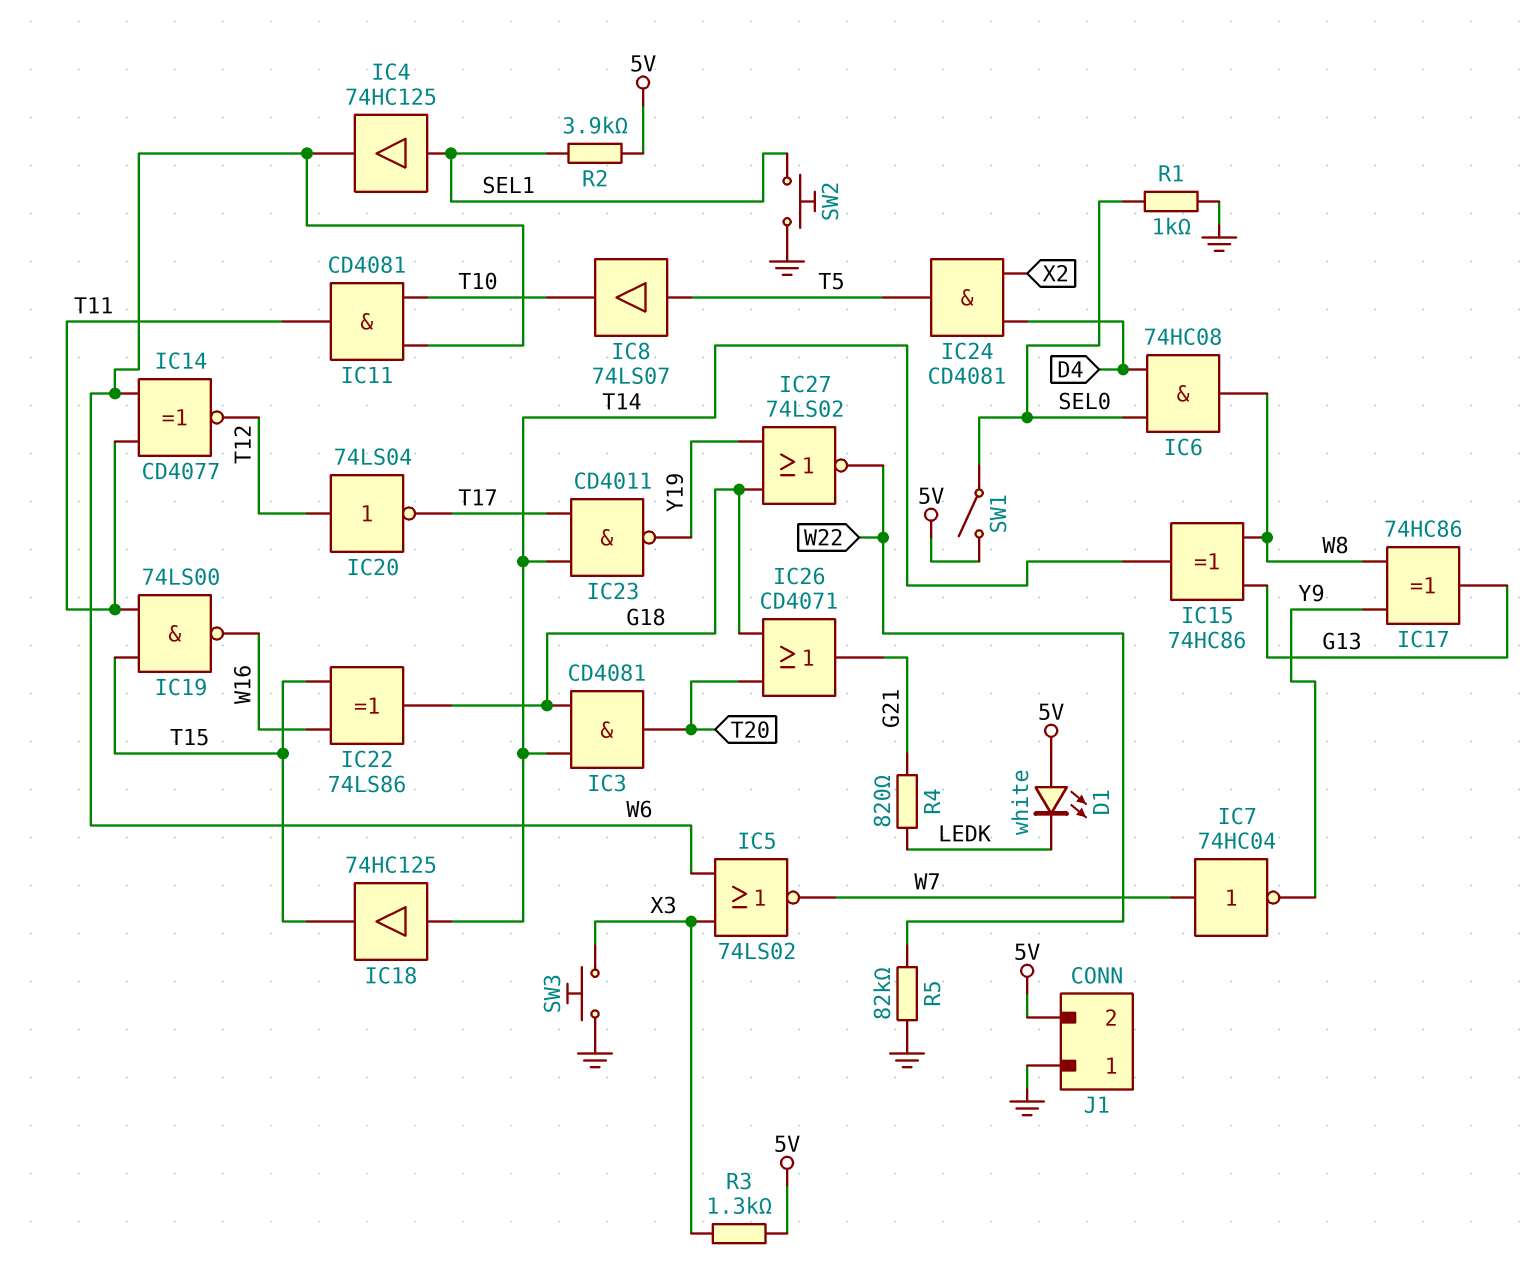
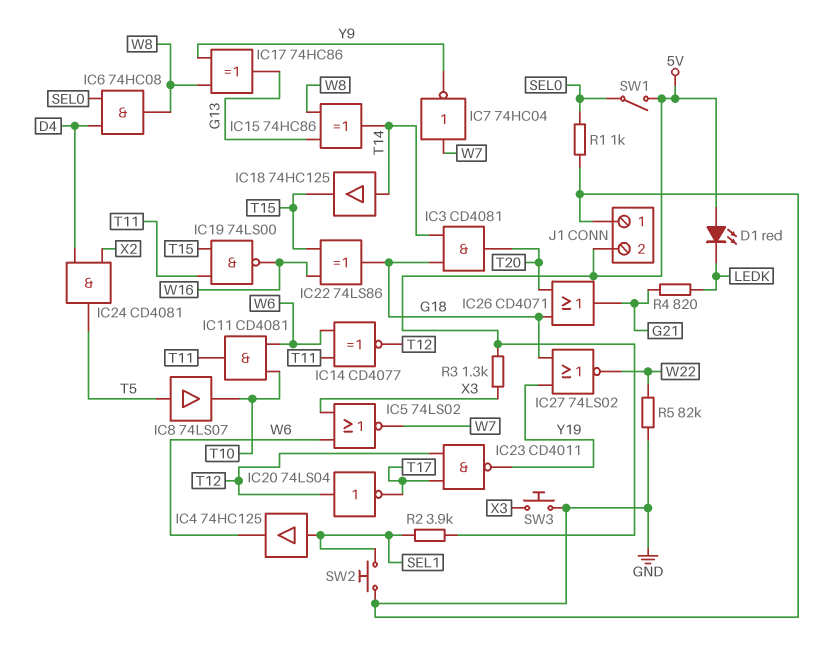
D1: LED white (A 5V, K LEDK) -> LED red (A 5V, K LEDK)
IC23: NAND CD4011 (in T14, in T17, out Y19) -> NAND CD4011 (in T12, in T17, out Y19)

